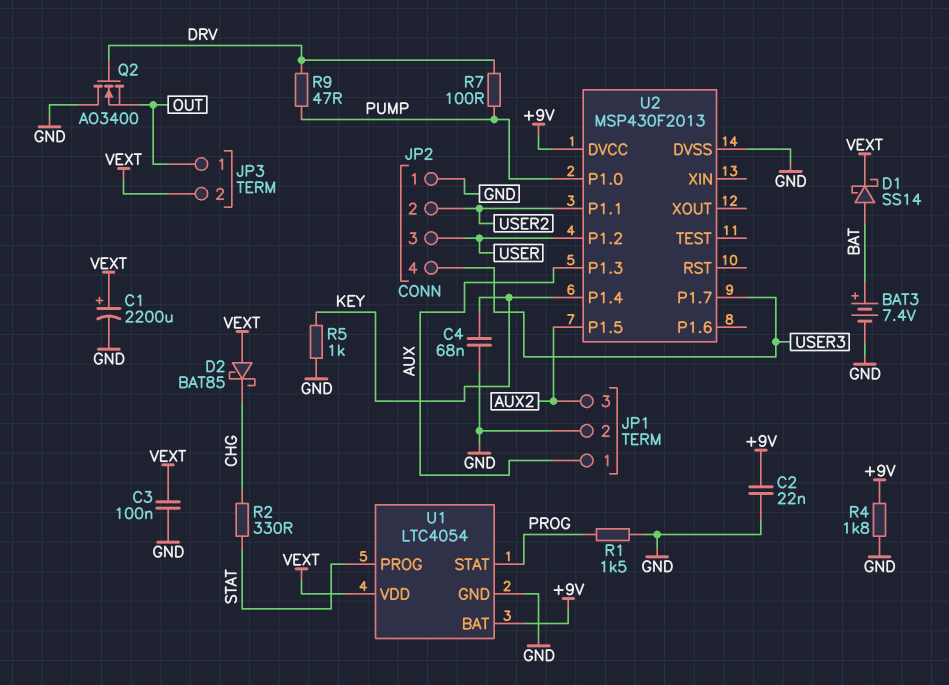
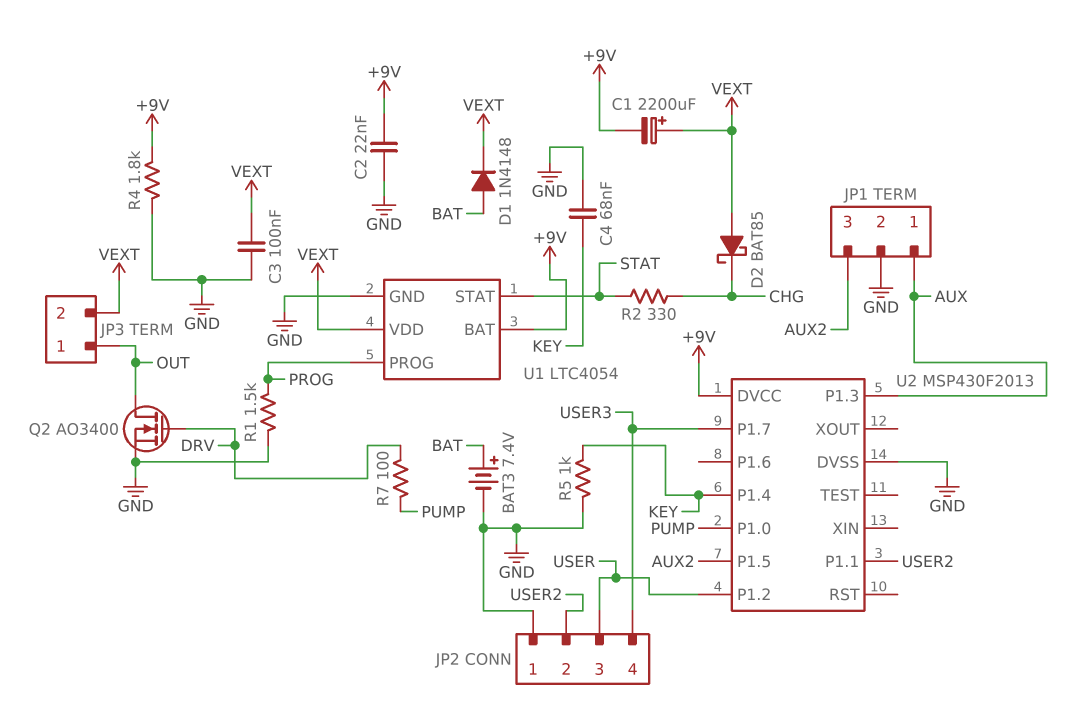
C1: 2200uF (plus VEXT, minus GND) -> 2200uF (plus VEXT, minus +9V)
D1: schottky SS14 (A BAT, K VEXT) -> diode 1N4148 (A BAT, K VEXT)
Q2: NMOS AO3400 (G DRV, D GND, S OUT) -> NMOS AO3400 (G DRV, D OUT, S GND)
R9: 47 (DRV, PUMP) -> none
U1 pin PROG: STAT -> PROG
U1 pin STAT: PROG -> STAT

